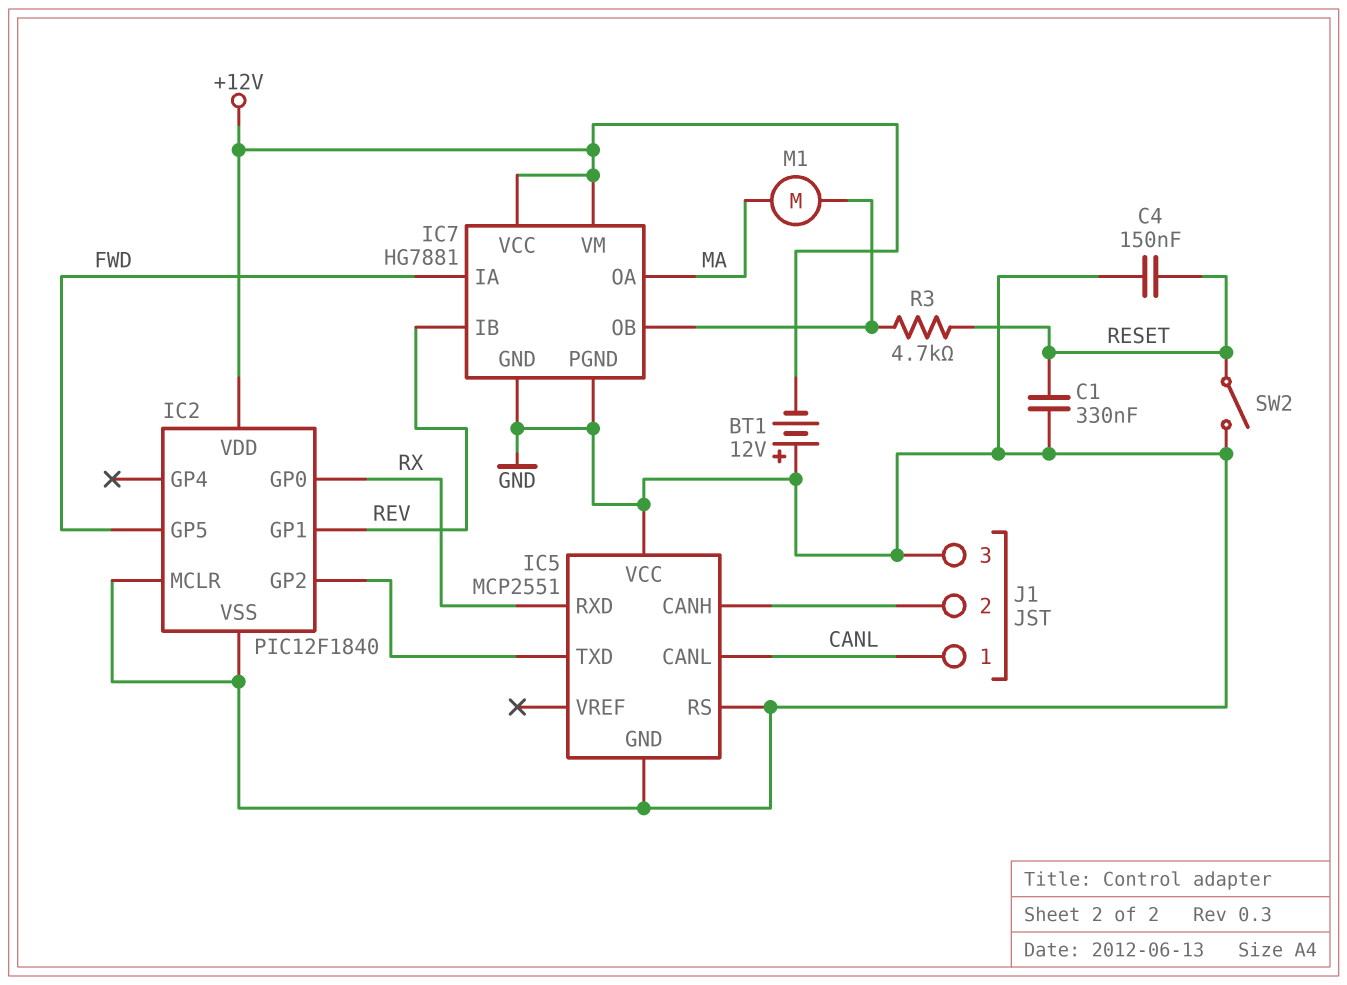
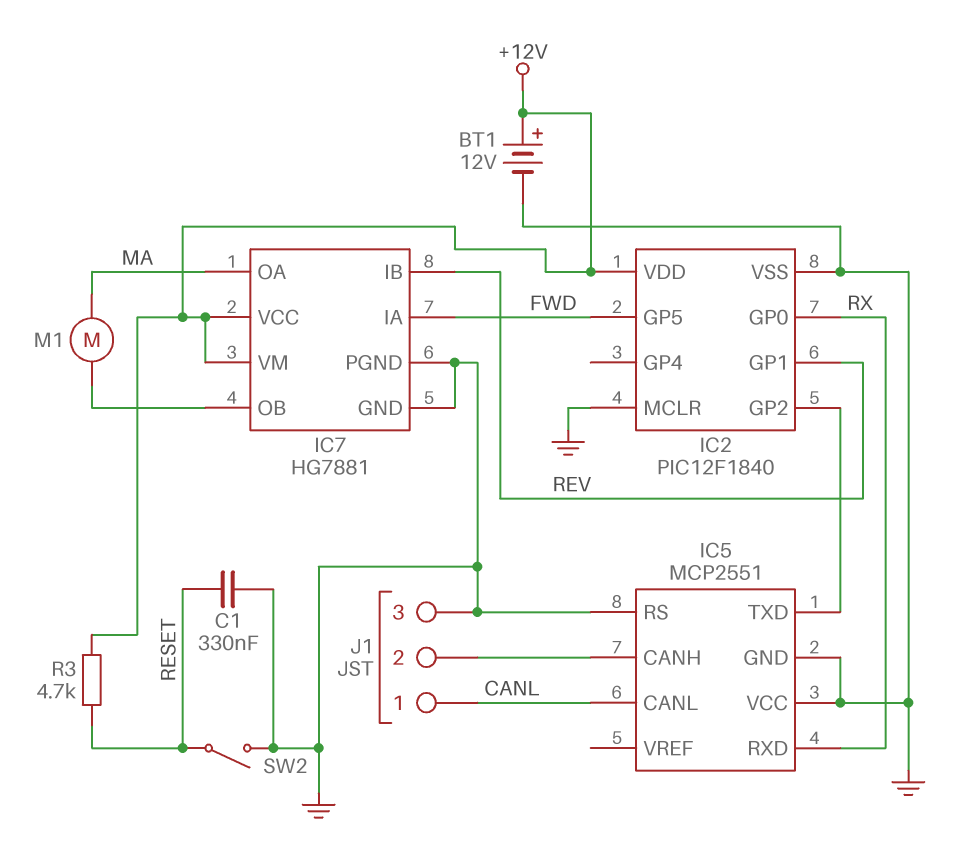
BT1: 12V (plus GND, minus +12V) -> 12V (plus +12V, minus GND)
C4: 150nF (GND, RESET) -> none
R3: 4.7k (IC7/OB, RESET) -> 4.7k (+12V, RESET)

